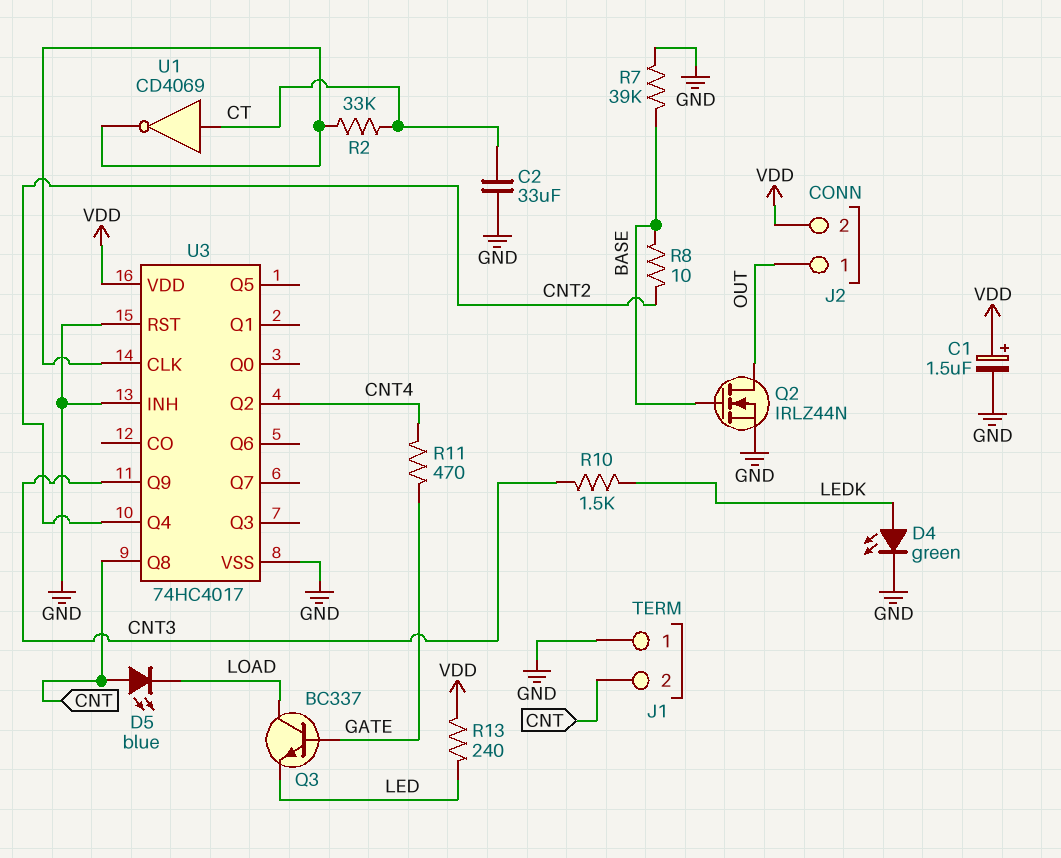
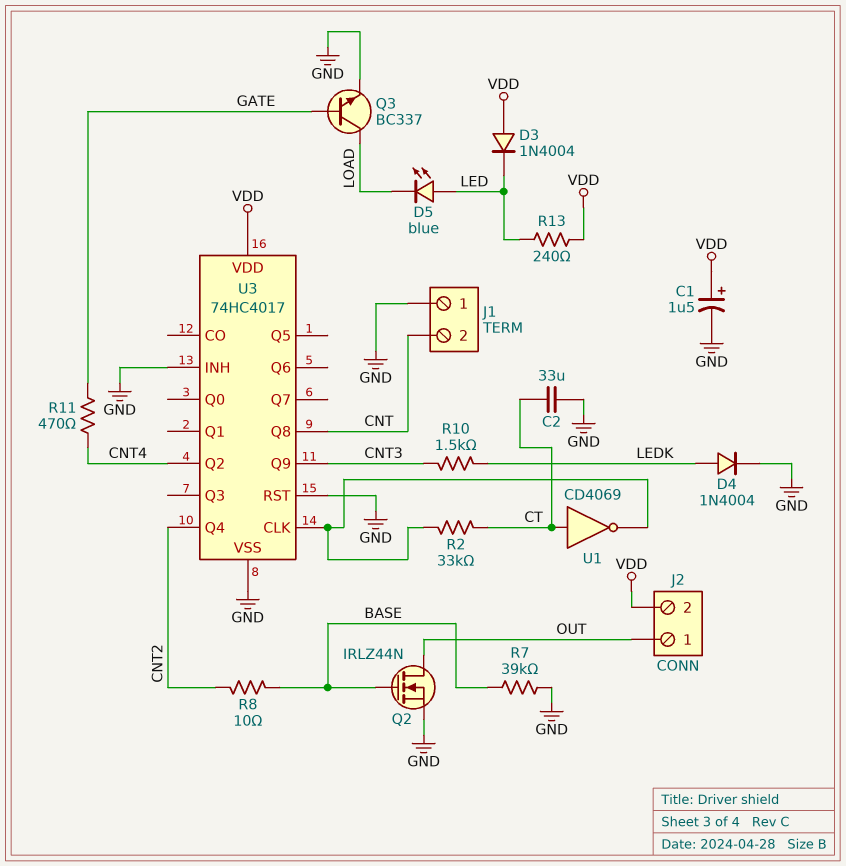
D3: none -> diode 1N4004 (A VDD, K LED)
D4: LED green (A LEDK, K GND) -> diode 1N4004 (A LEDK, K GND)
D5: LED blue (A CNT, K LOAD) -> LED blue (A LED, K LOAD)
Q3: NPN BC337 (B GATE, C LOAD, E LED) -> NPN BC337 (B GATE, C LOAD, E GND)

